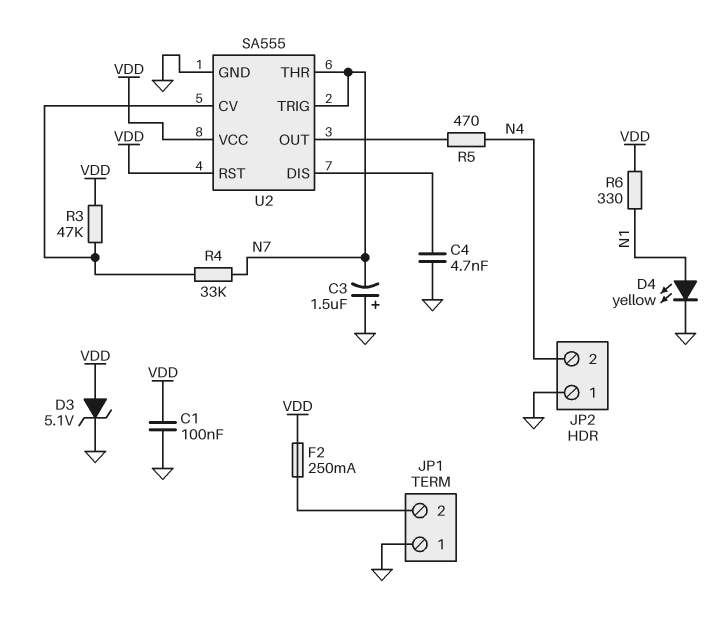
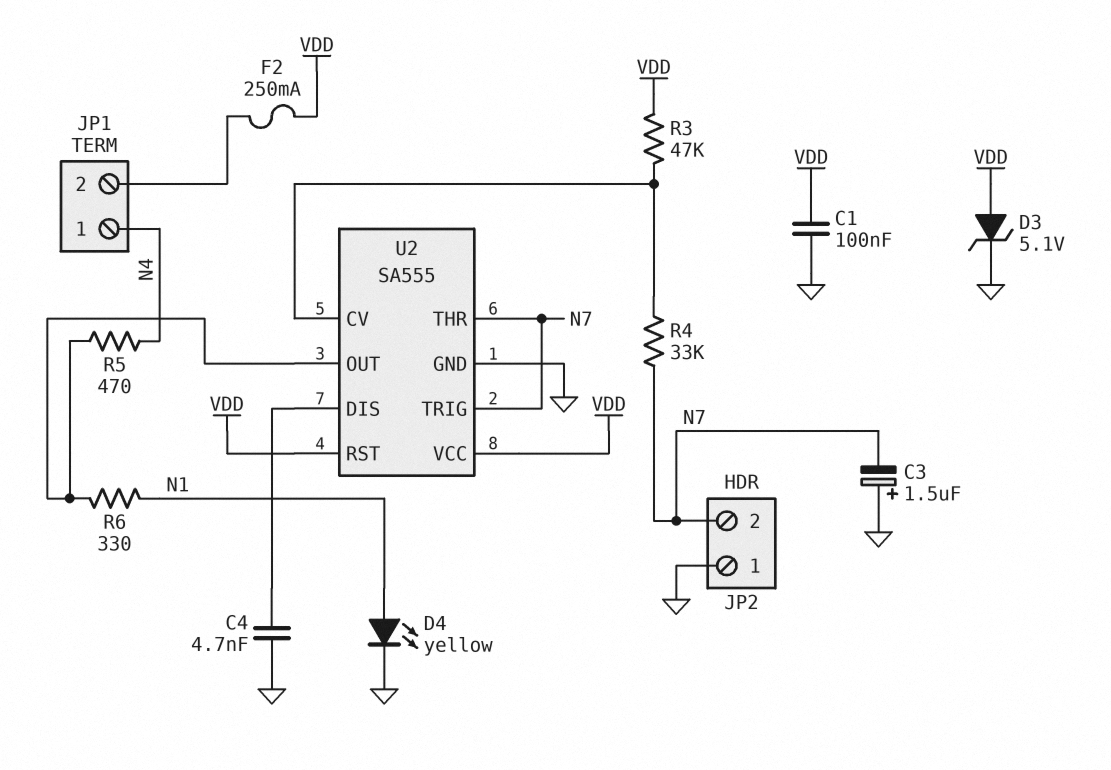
JP1 pin 1: GND -> N4
JP2 pin 2: N4 -> N7
R6: 330 (N1, VDD) -> 330 (N1, U2/OUT)

